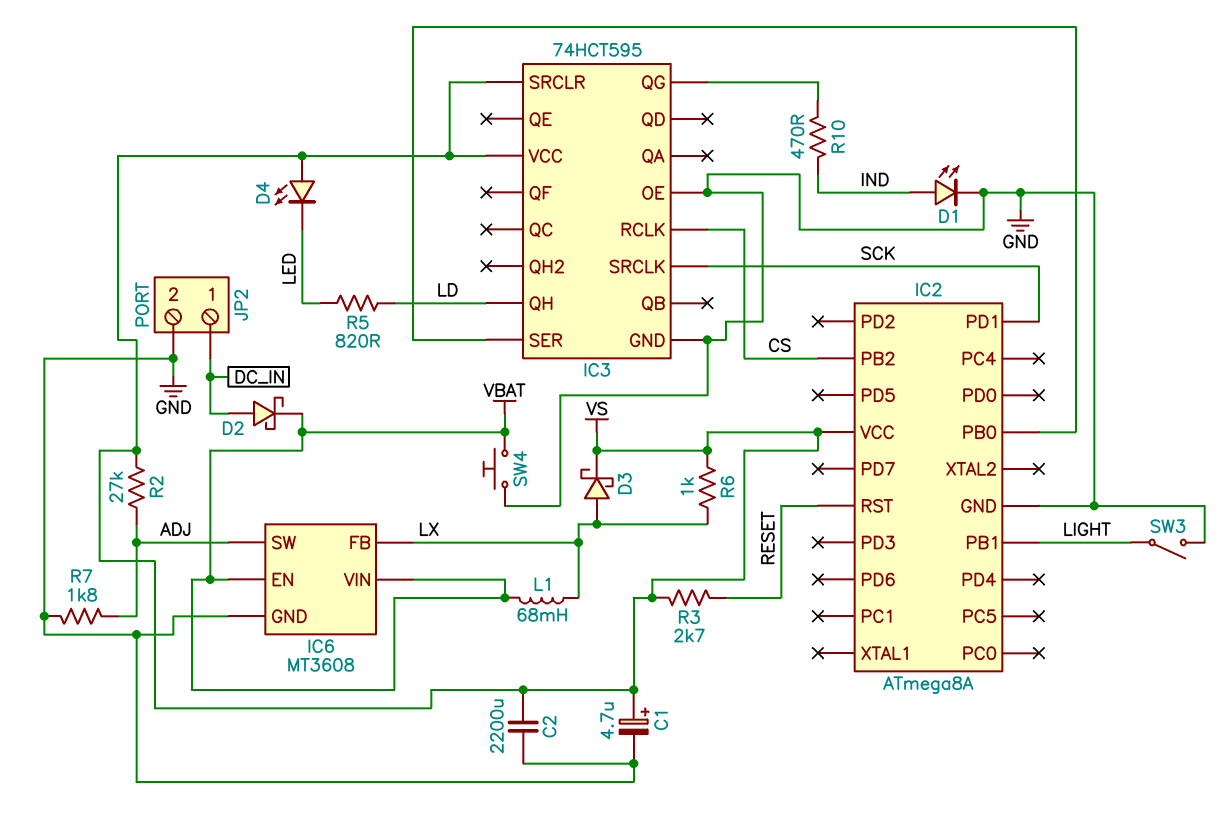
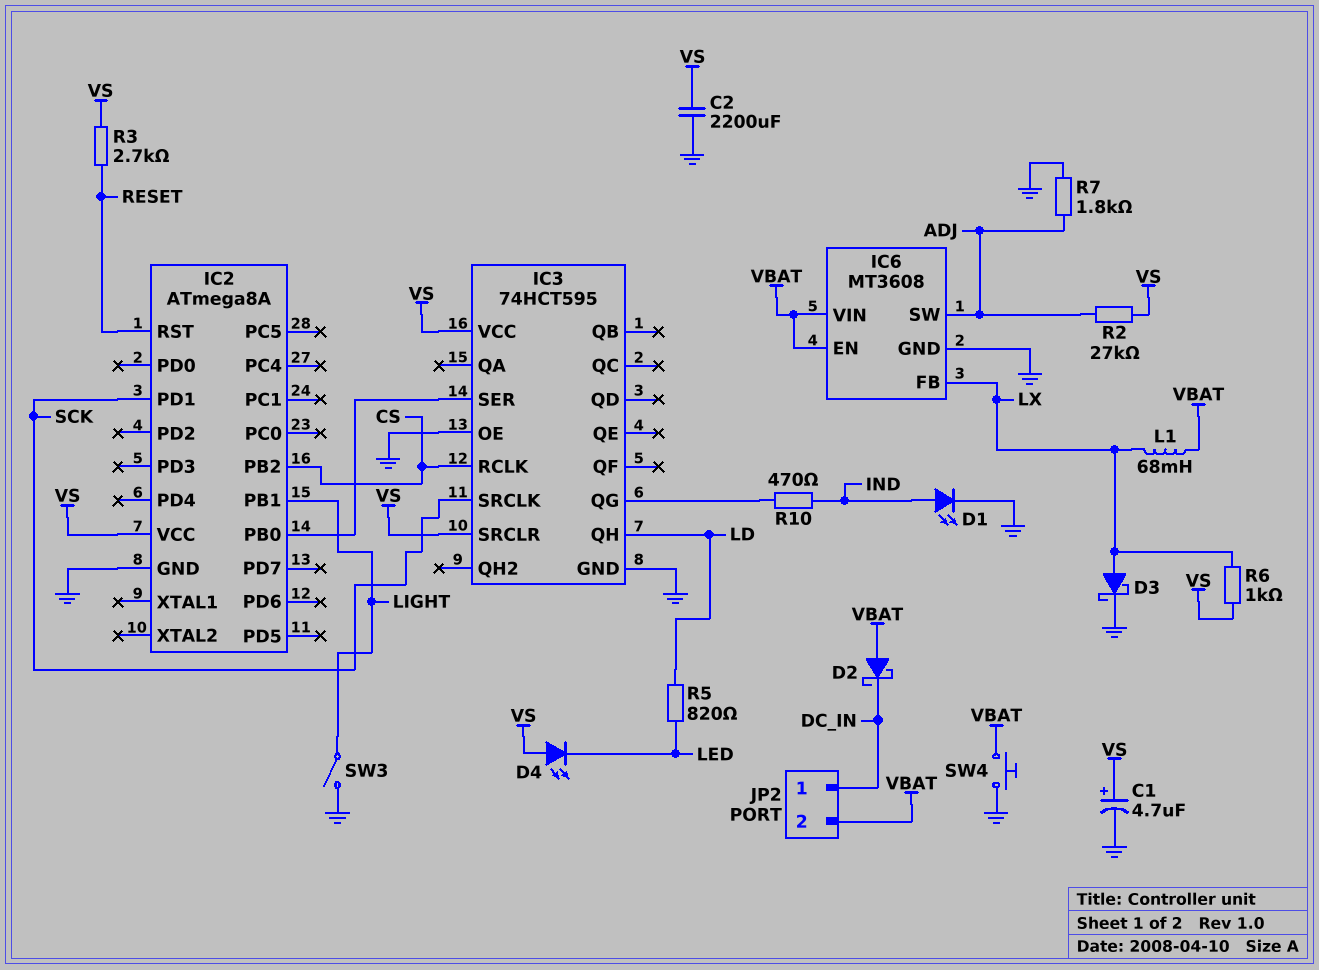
D2: schottky (A DC_IN, K VBAT) -> schottky (A VBAT, K DC_IN)
D3: schottky (A LX, K VS) -> schottky (A LX, K GND)
JP2 pin 2: GND -> VBAT

